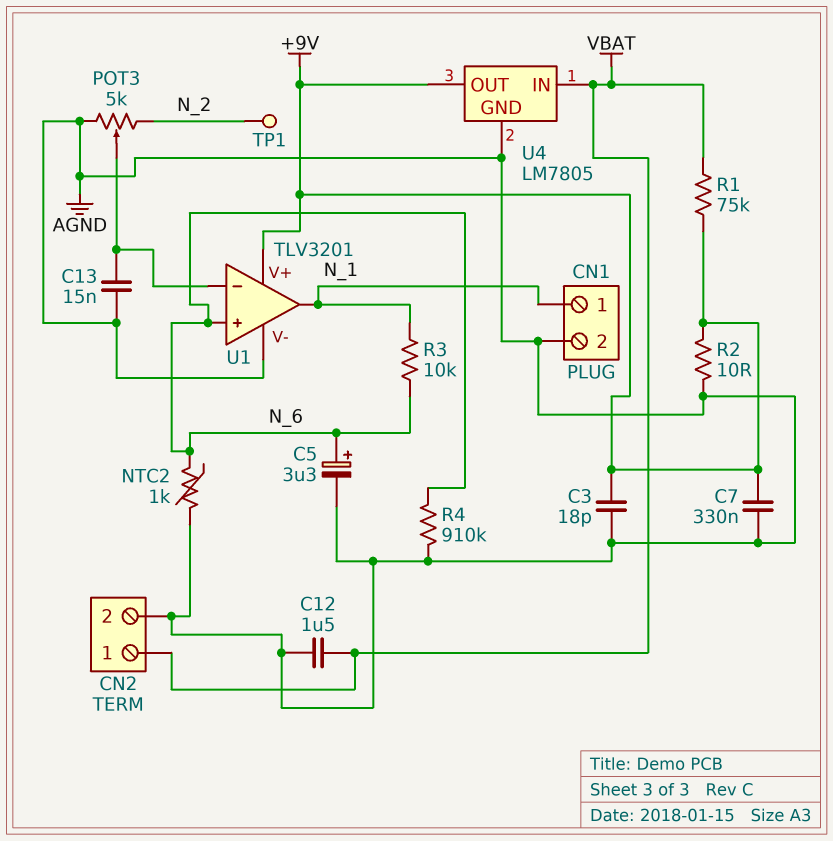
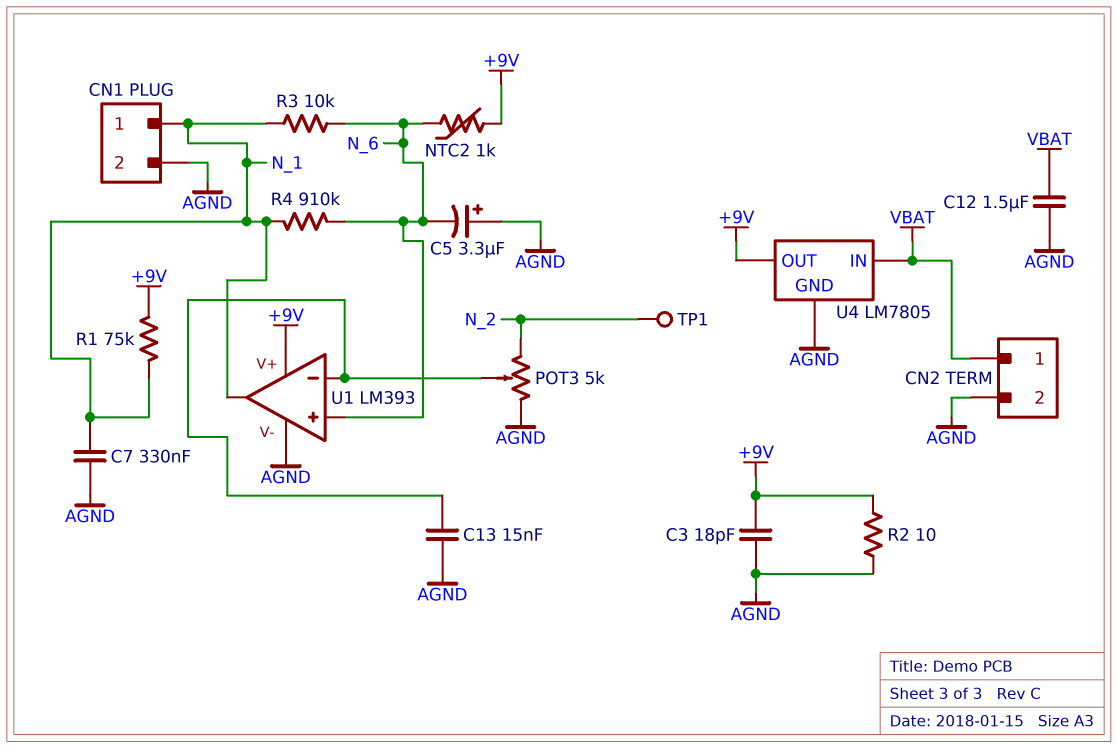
C5: 3.3uF (plus N_6, minus AGND) -> 3.3uF (plus AGND, minus N_6)
C7: 330nF (+9V, AGND) -> 330nF (AGND, N_1)
NTC2: 1k (AGND, N_6) -> 1k (+9V, N_6)
R1: 75k (+9V, VBAT) -> 75k (+9V, N_1)
R4: 910k (AGND, N_6) -> 910k (N_1, N_6)
U1: TLV3201 -> LM393

